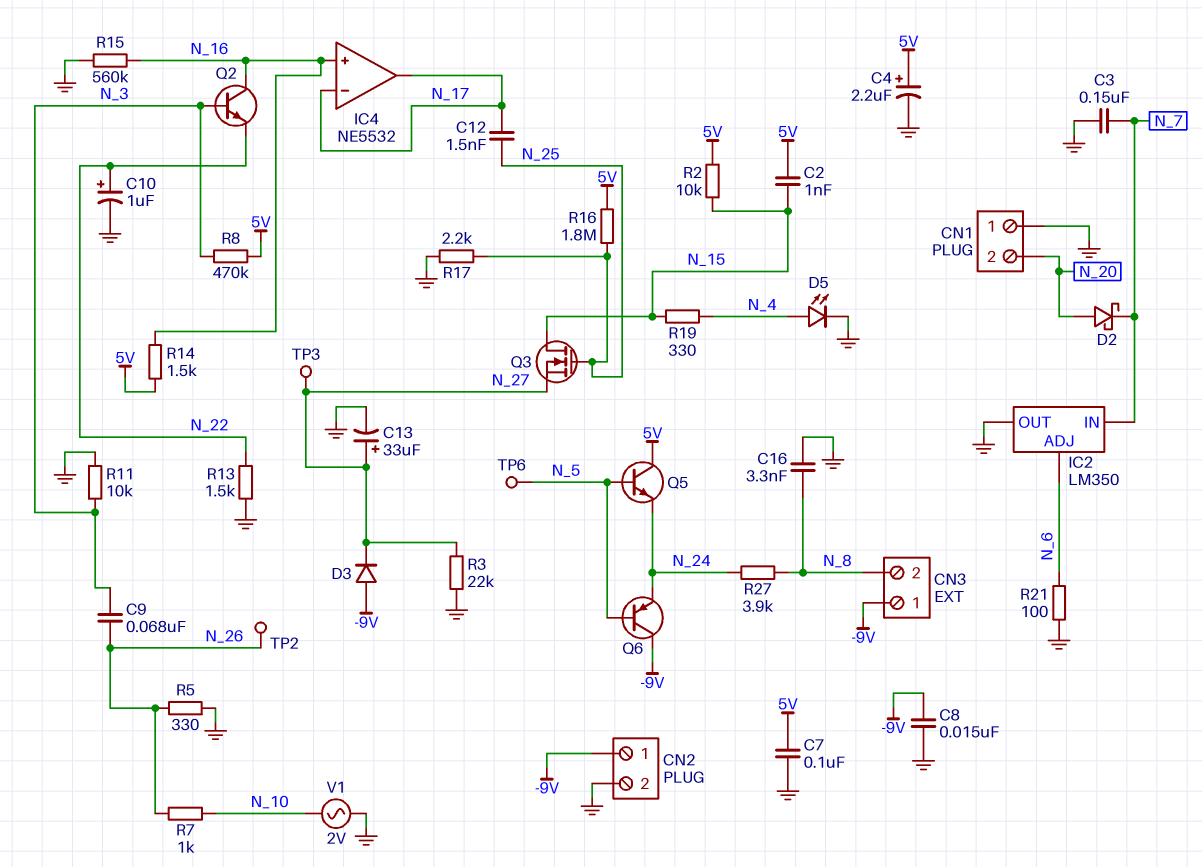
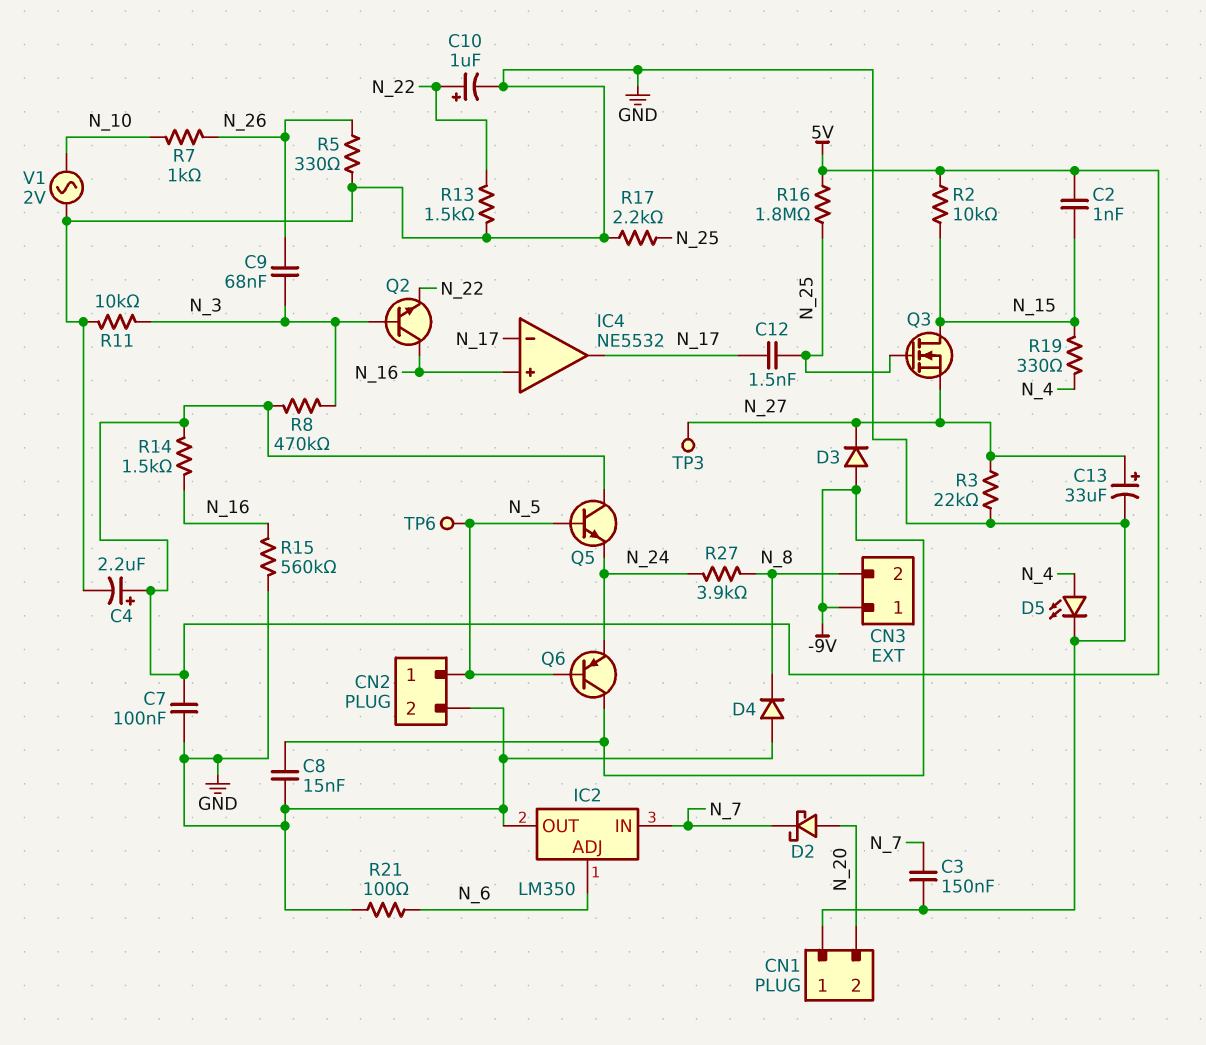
C16: 3.3nF (GND, N_8) -> none
CN2 pin 1: -9V -> N_5
D4: none -> diode (A GND, K N_8)
TP2: test point (N_26) -> none

